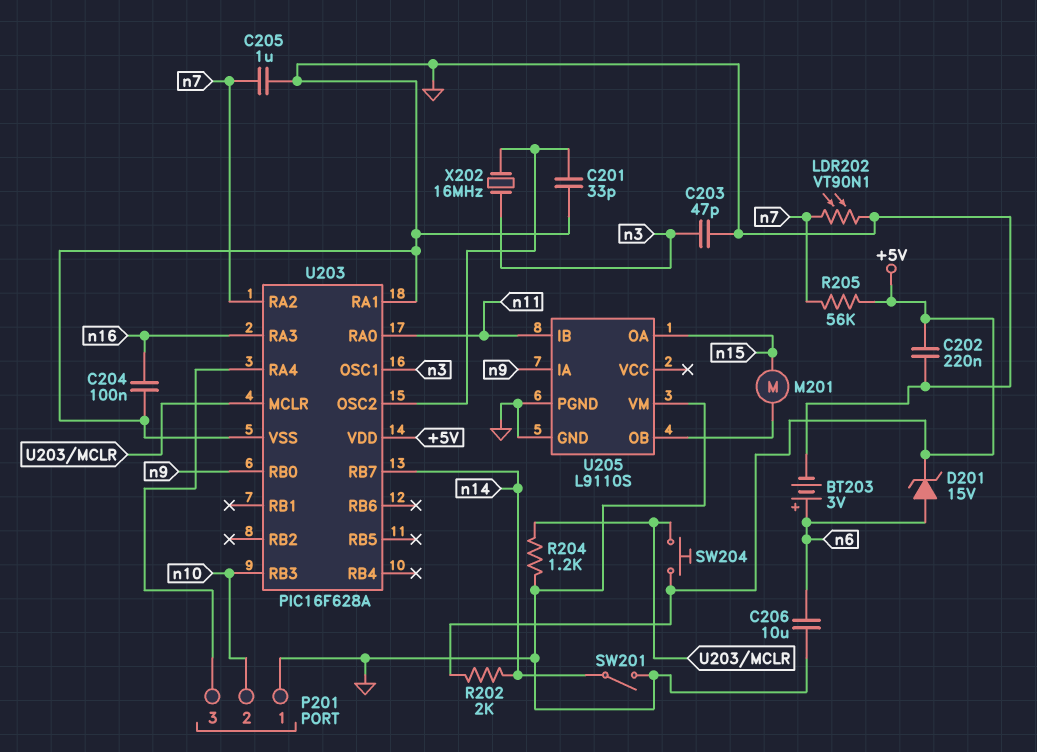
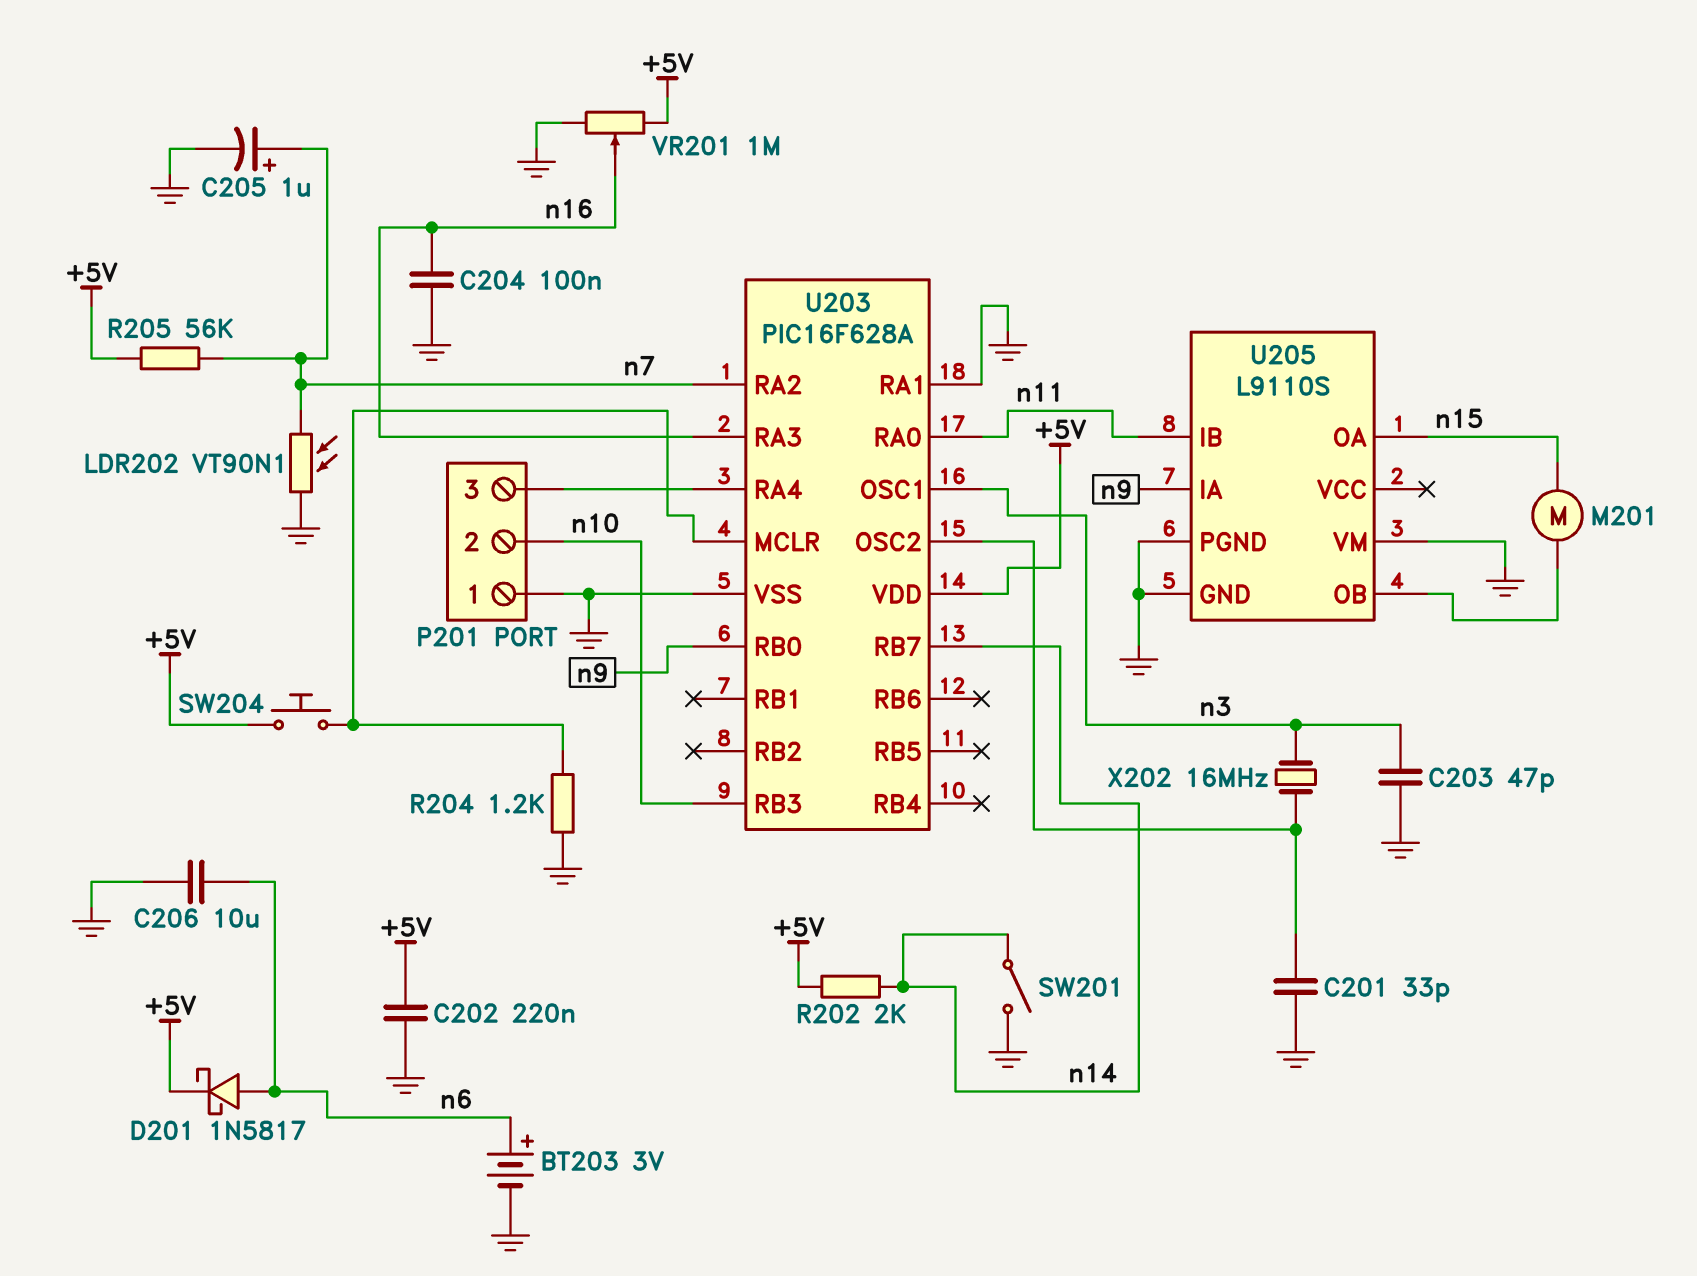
C205: 1uF (GND, n7) -> 1uF (plus n7, minus GND)
D201: zener 15V (A n6, K +5V) -> schottky 1N5817 (A n6, K +5V)
VR201: none -> 1M (+5V, GND, wiper n16)

